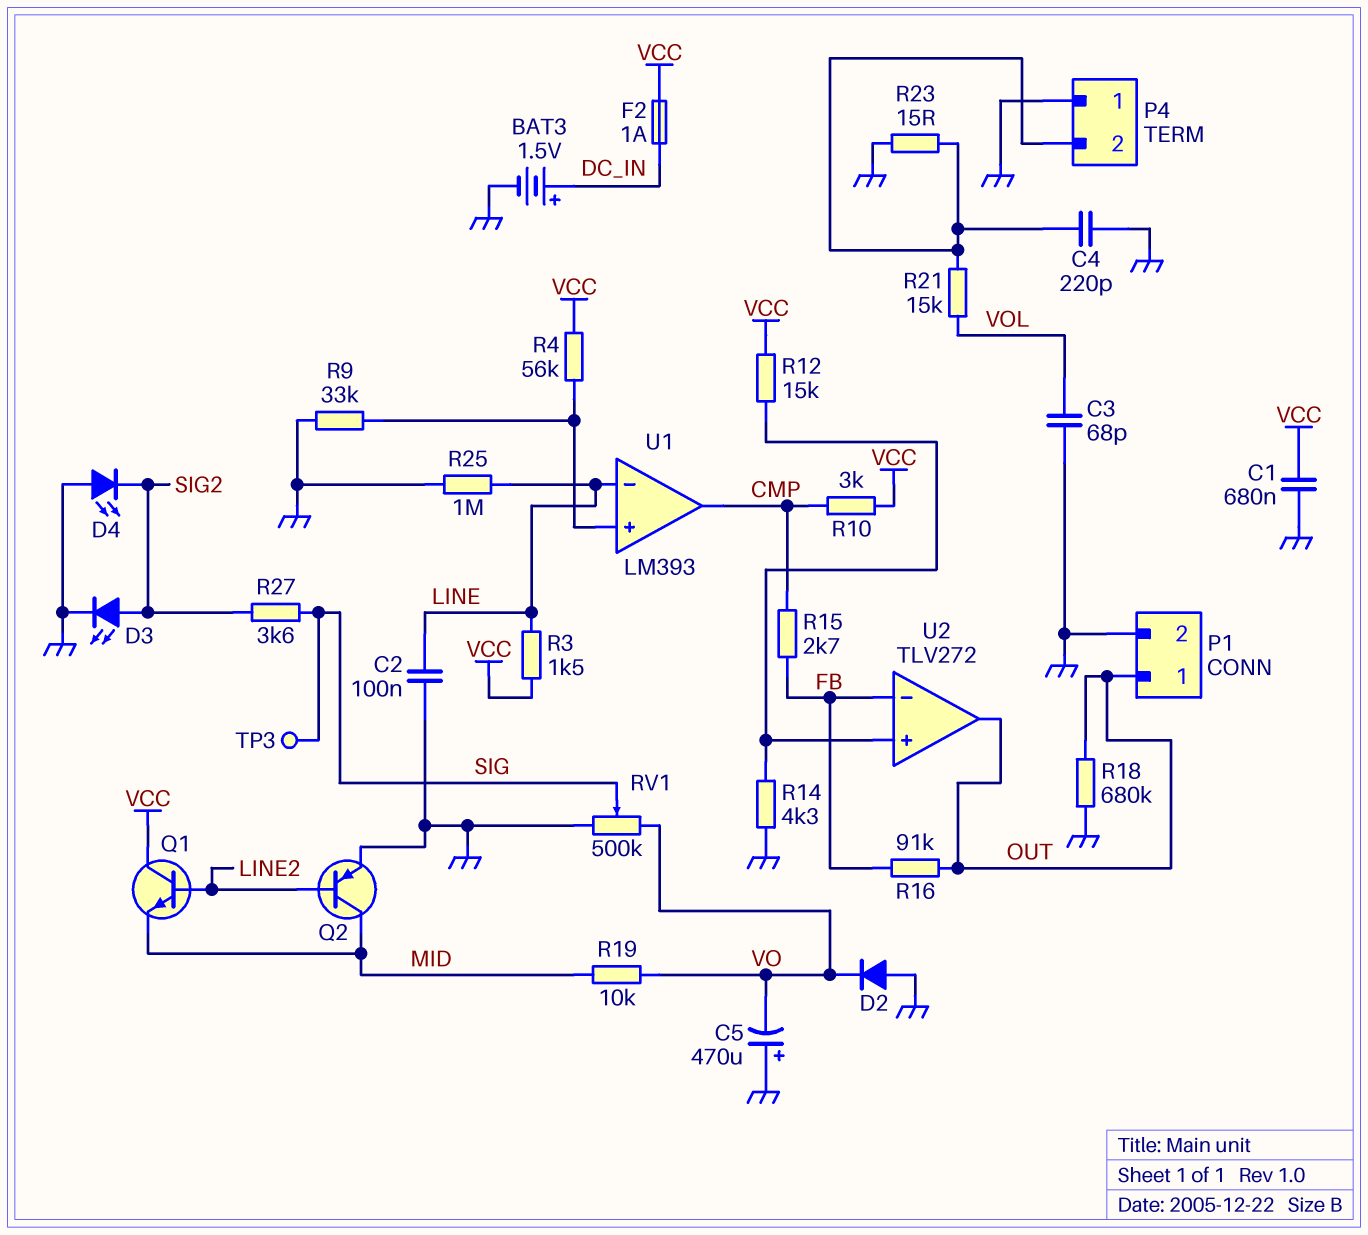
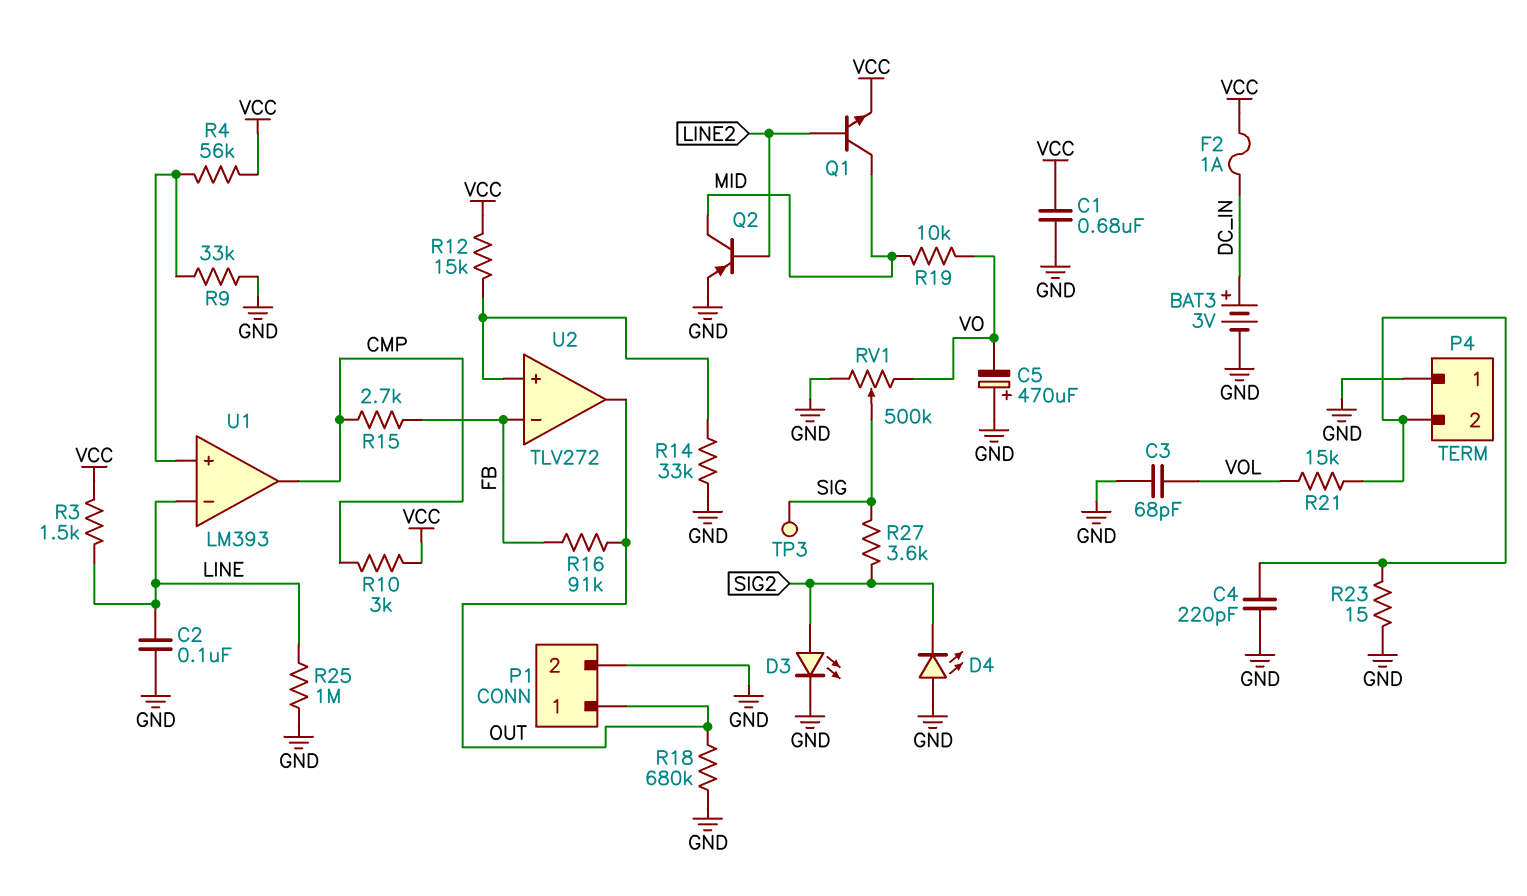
BAT3: 1.5V (plus DC_IN, minus GND) -> 3V (plus DC_IN, minus GND)
D2: diode (A GND, K VO) -> none
Q1: NPN (B LINE2, C VCC, E MID) -> NPN (B LINE2, C MID, E VCC)
R14: 4.3k (GND, U2/in+) -> 33k (GND, U2/in+)

